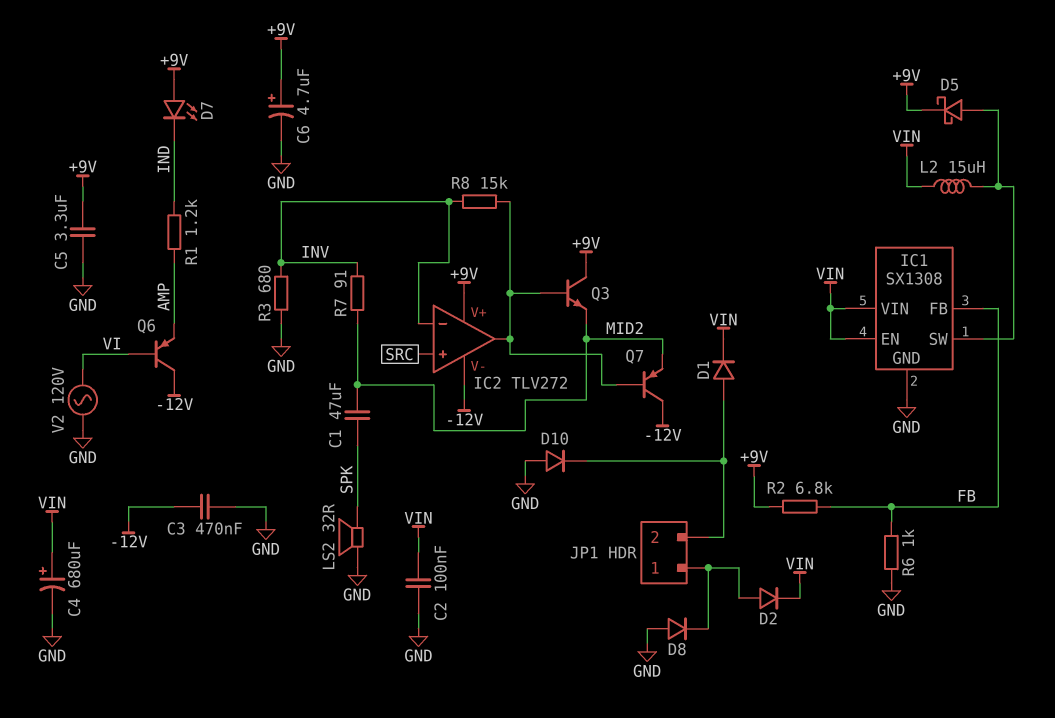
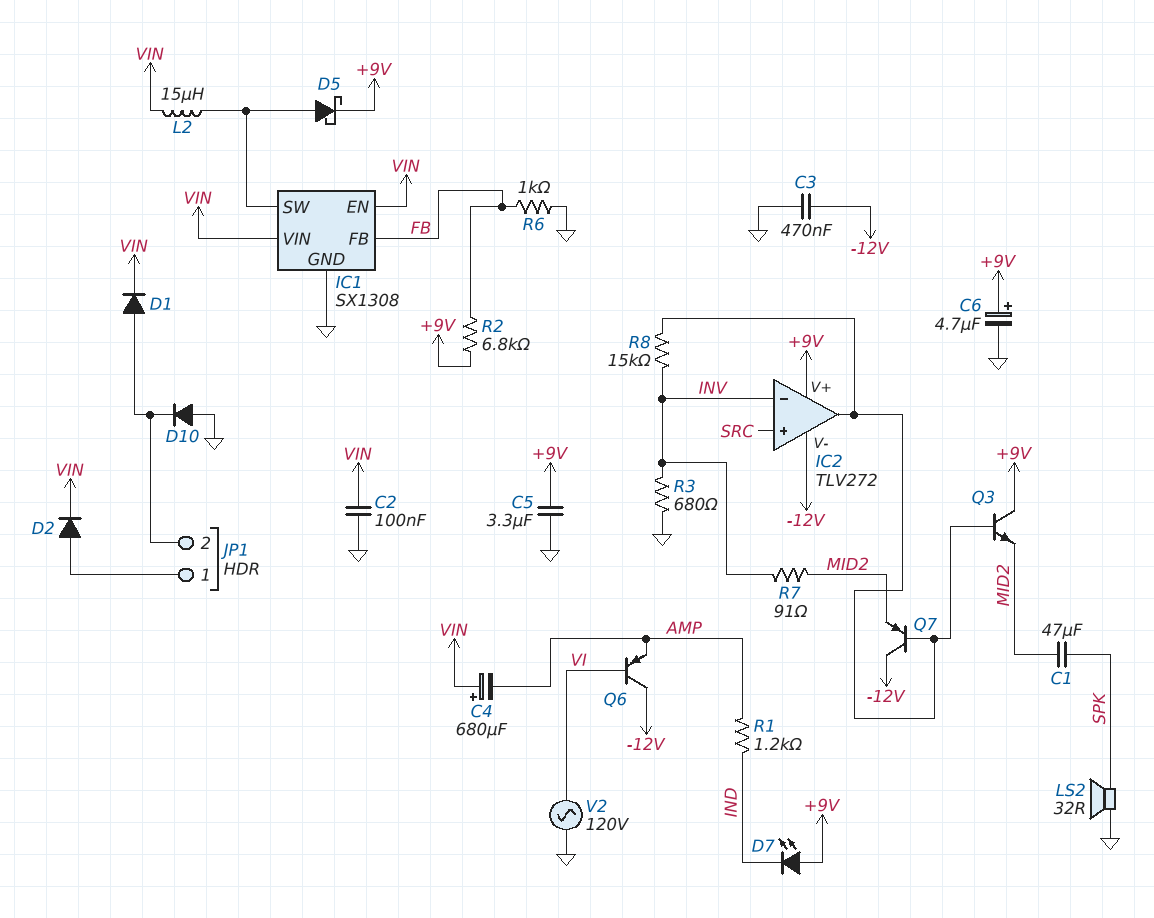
C4: 680uF (plus VIN, minus GND) -> 680uF (plus VIN, minus AMP)
D8: diode (A GND, K JP1/1) -> none

